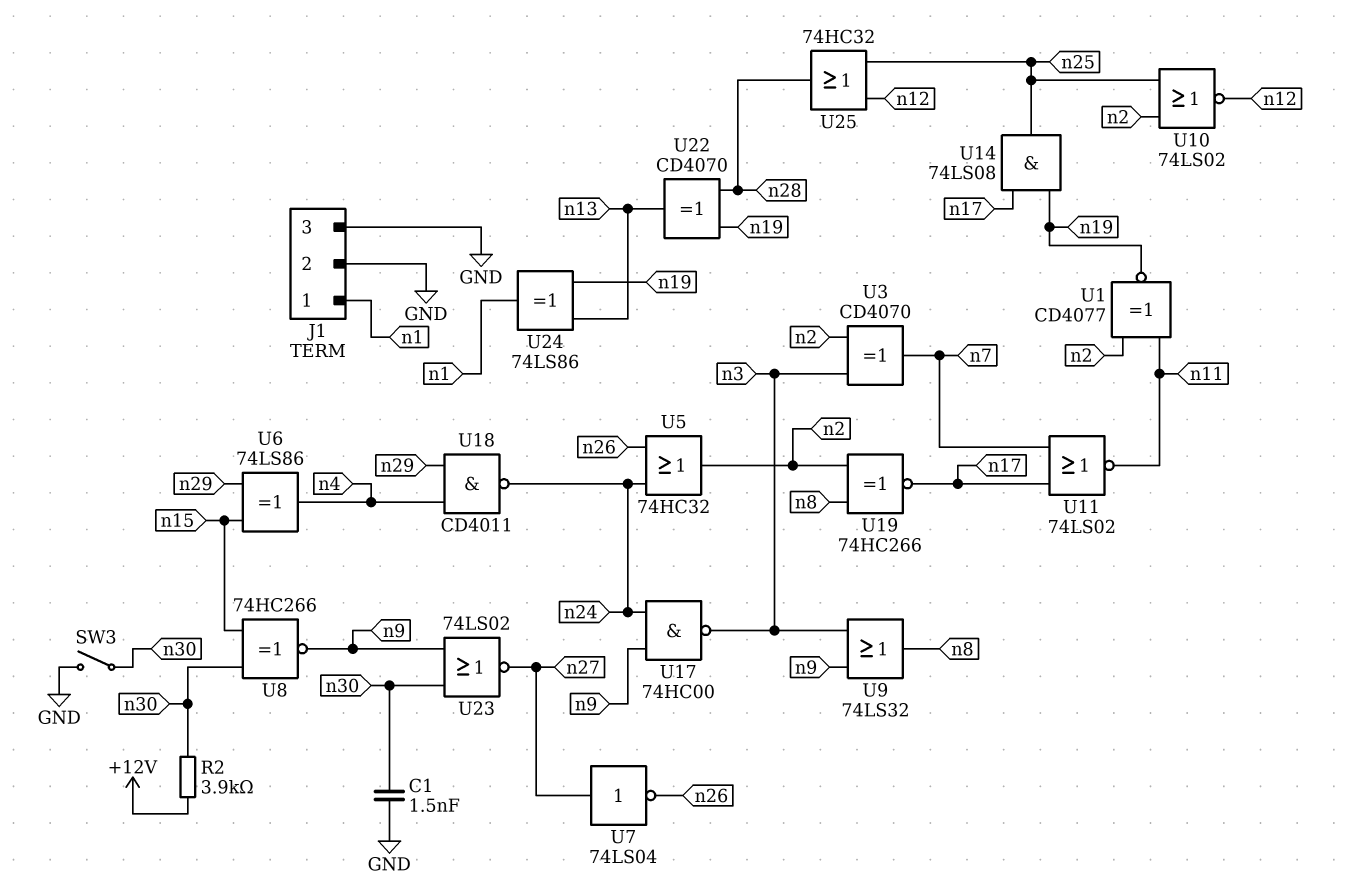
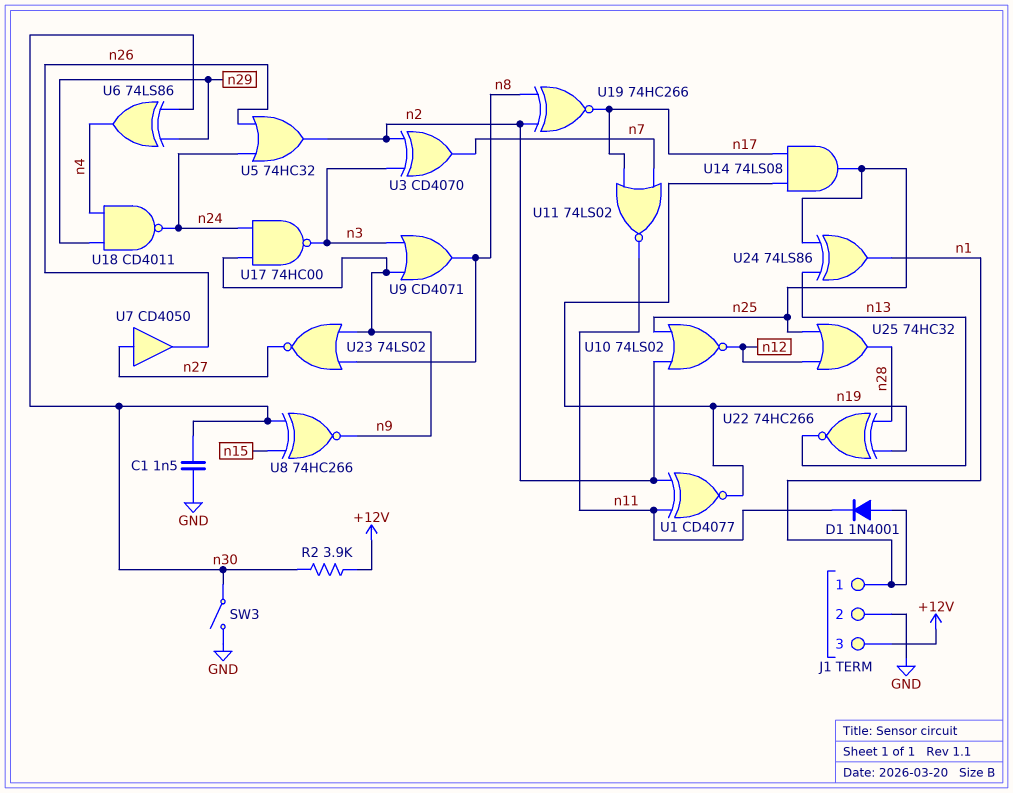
D1: none -> diode 1N4001 (A n1, K n11)
J1 pin 3: GND -> +12V
U6: XOR 74LS86 (in n15, in n29, out n4) -> XOR 74LS86 (in n29, in n30, out n4)
U7: NOT 74LS04 (in n27, out n26) -> buffer CD4050 (in n27, out n26)
U9: OR 74LS32 (in n3, in n9, out n8) -> OR CD4071 (in n3, in n9, out n8)
U22: XOR CD4070 (in n19, in n28, out n13) -> XNOR 74HC266 (in n19, in n28, out n13)
U23: NOR 74LS02 (in n9, in n30, out n27) -> NOR 74LS02 (in n8, in n9, out n27)
U24: XOR 74LS86 (in n13, in n19, out n1) -> XOR 74LS86 (in n13, in n25, out n1)

